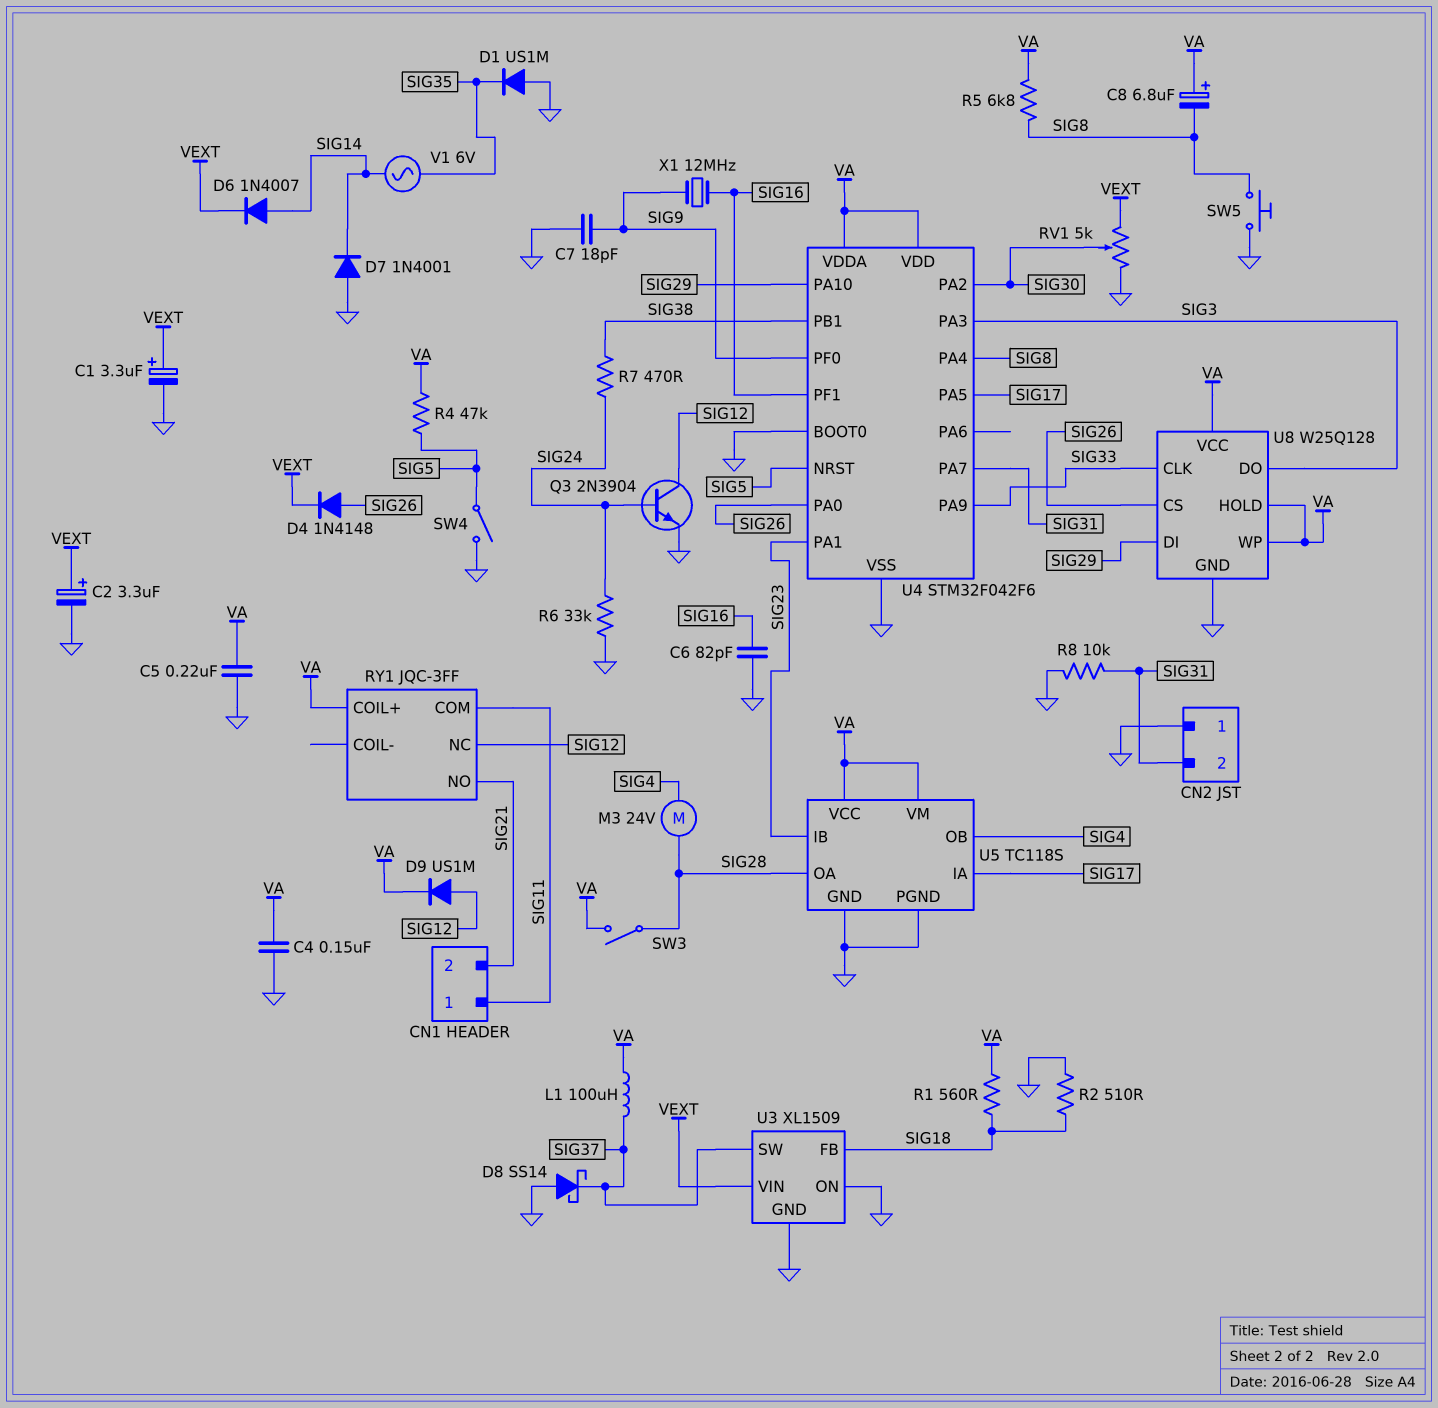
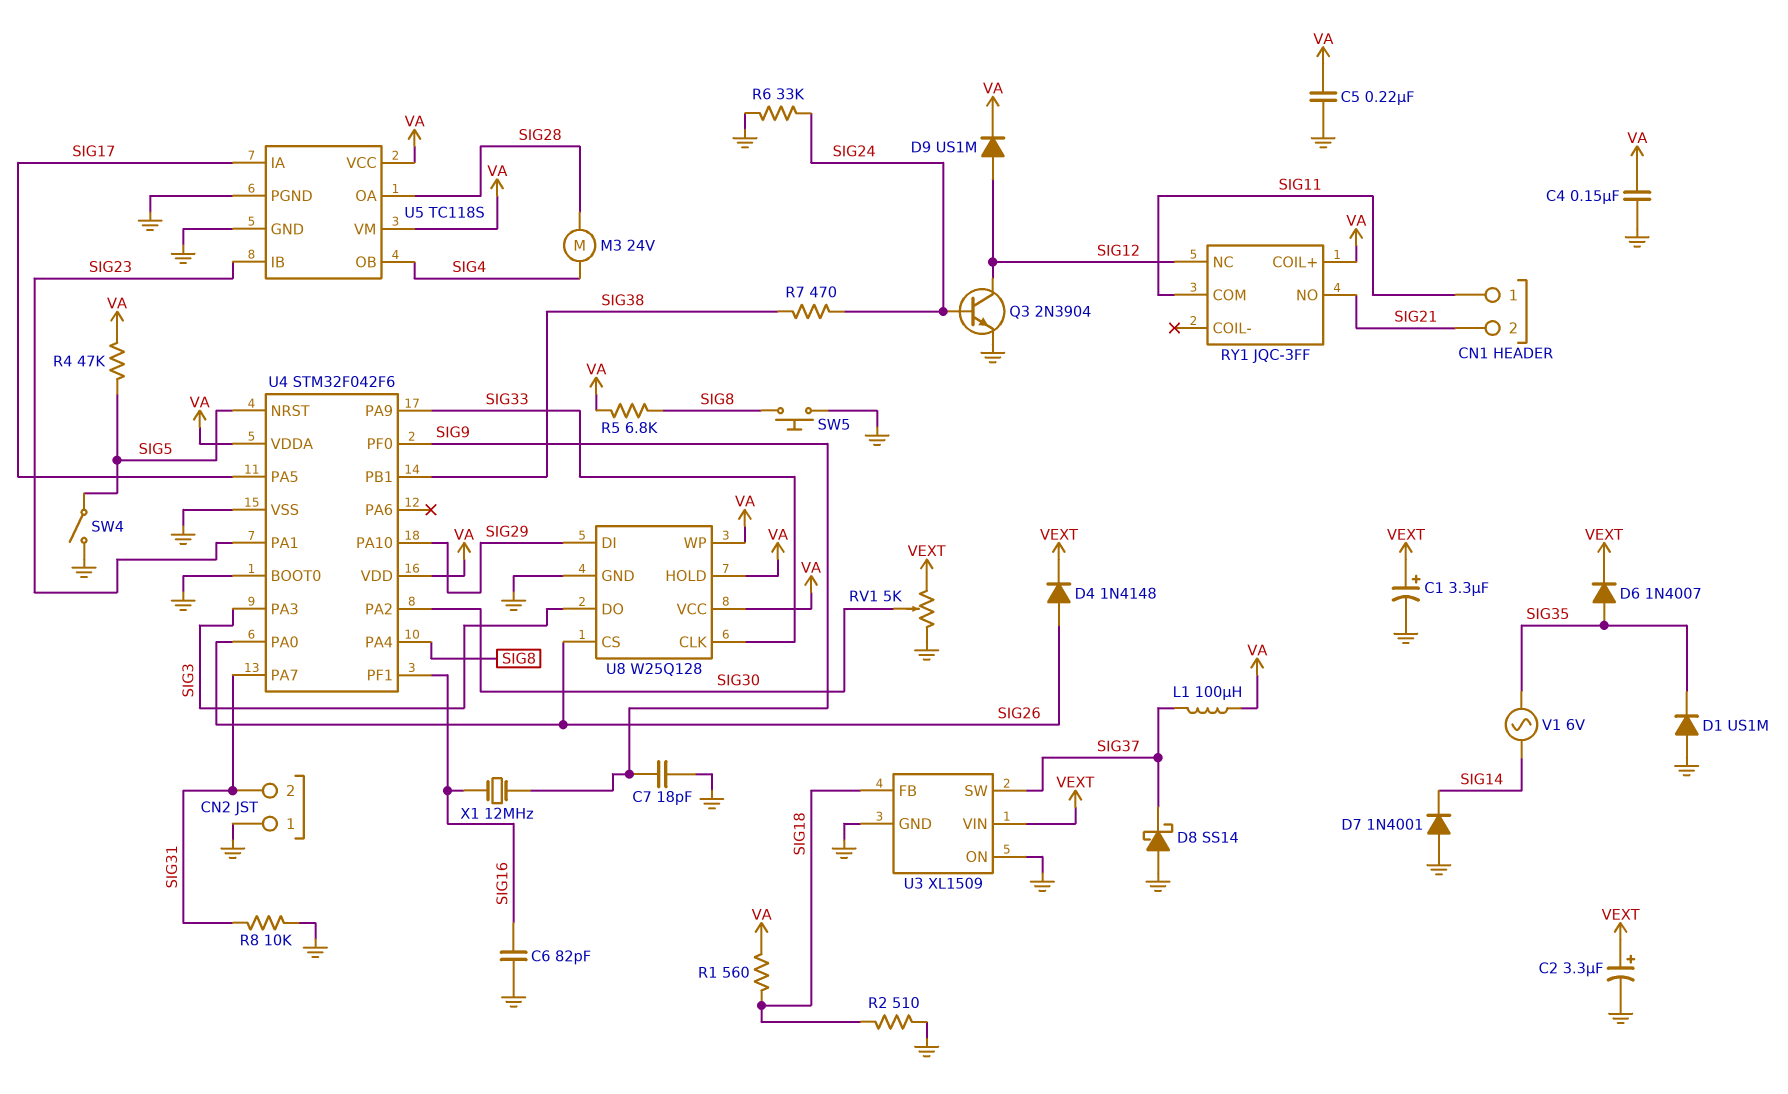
C8: 6.8uF (plus VA, minus SIG8) -> none
D6: diode 1N4007 (A SIG14, K VEXT) -> diode 1N4007 (A SIG35, K VEXT)
SW3: switch (SIG28, VA) -> none

